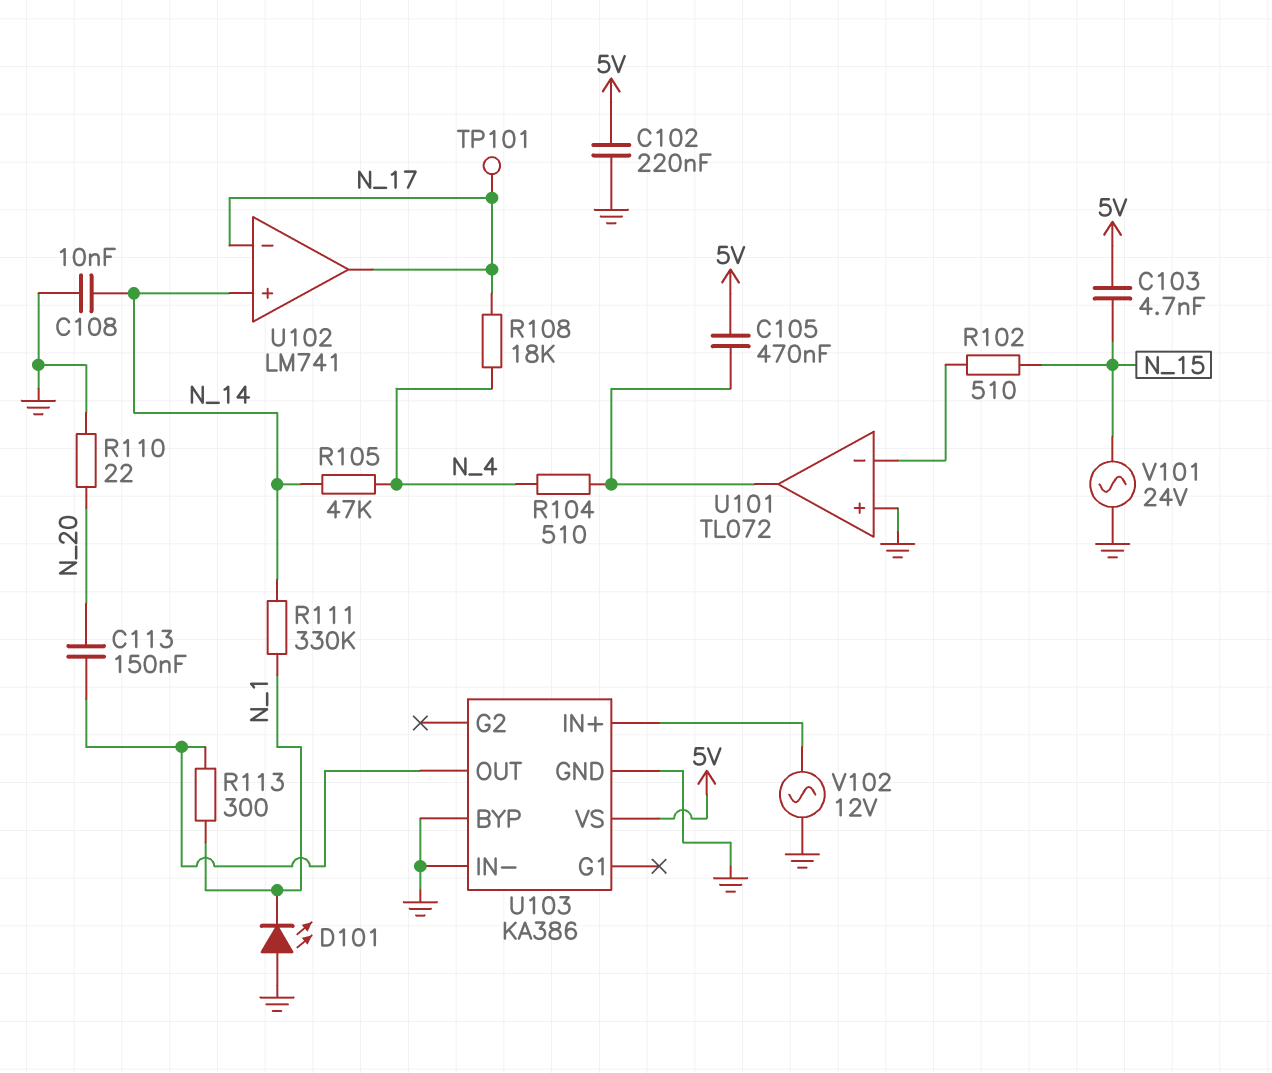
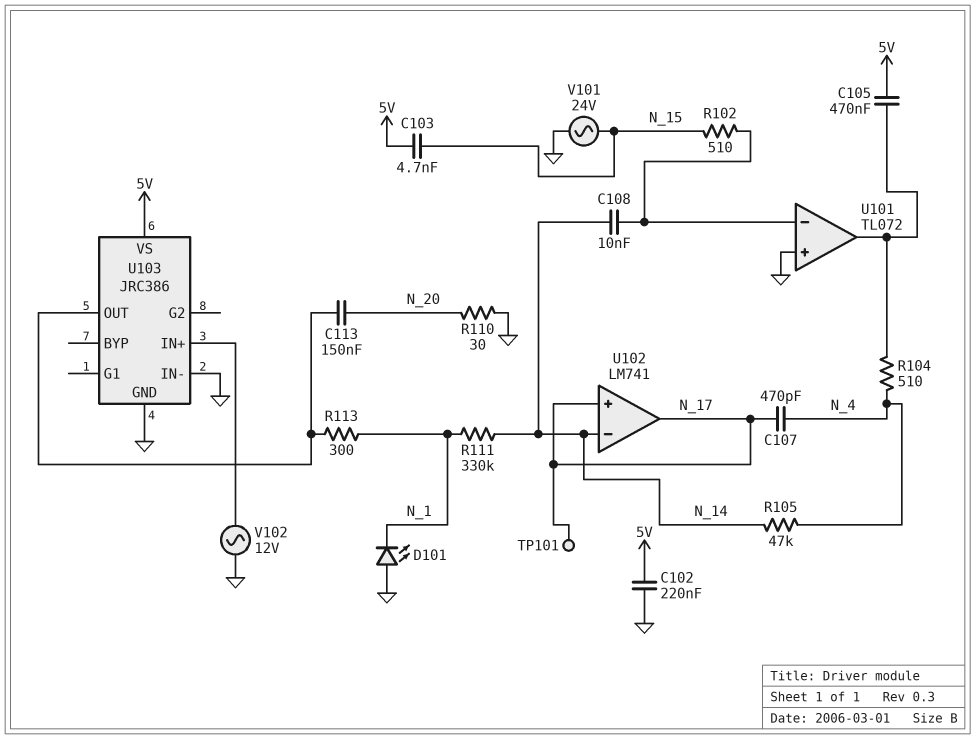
C107: none -> 470pF (N_4, N_17)
C108: 10nF (GND, N_14) -> 10nF (N_14, U101/in-)
R108: 18k (N_4, N_17) -> none
R110: 22 (GND, N_20) -> 30 (GND, N_20)
U102 pin in+: N_14 -> N_17
U102 pin in-: N_17 -> N_14
U103: KA386 -> JRC386
U103 pin BYP: GND -> none

